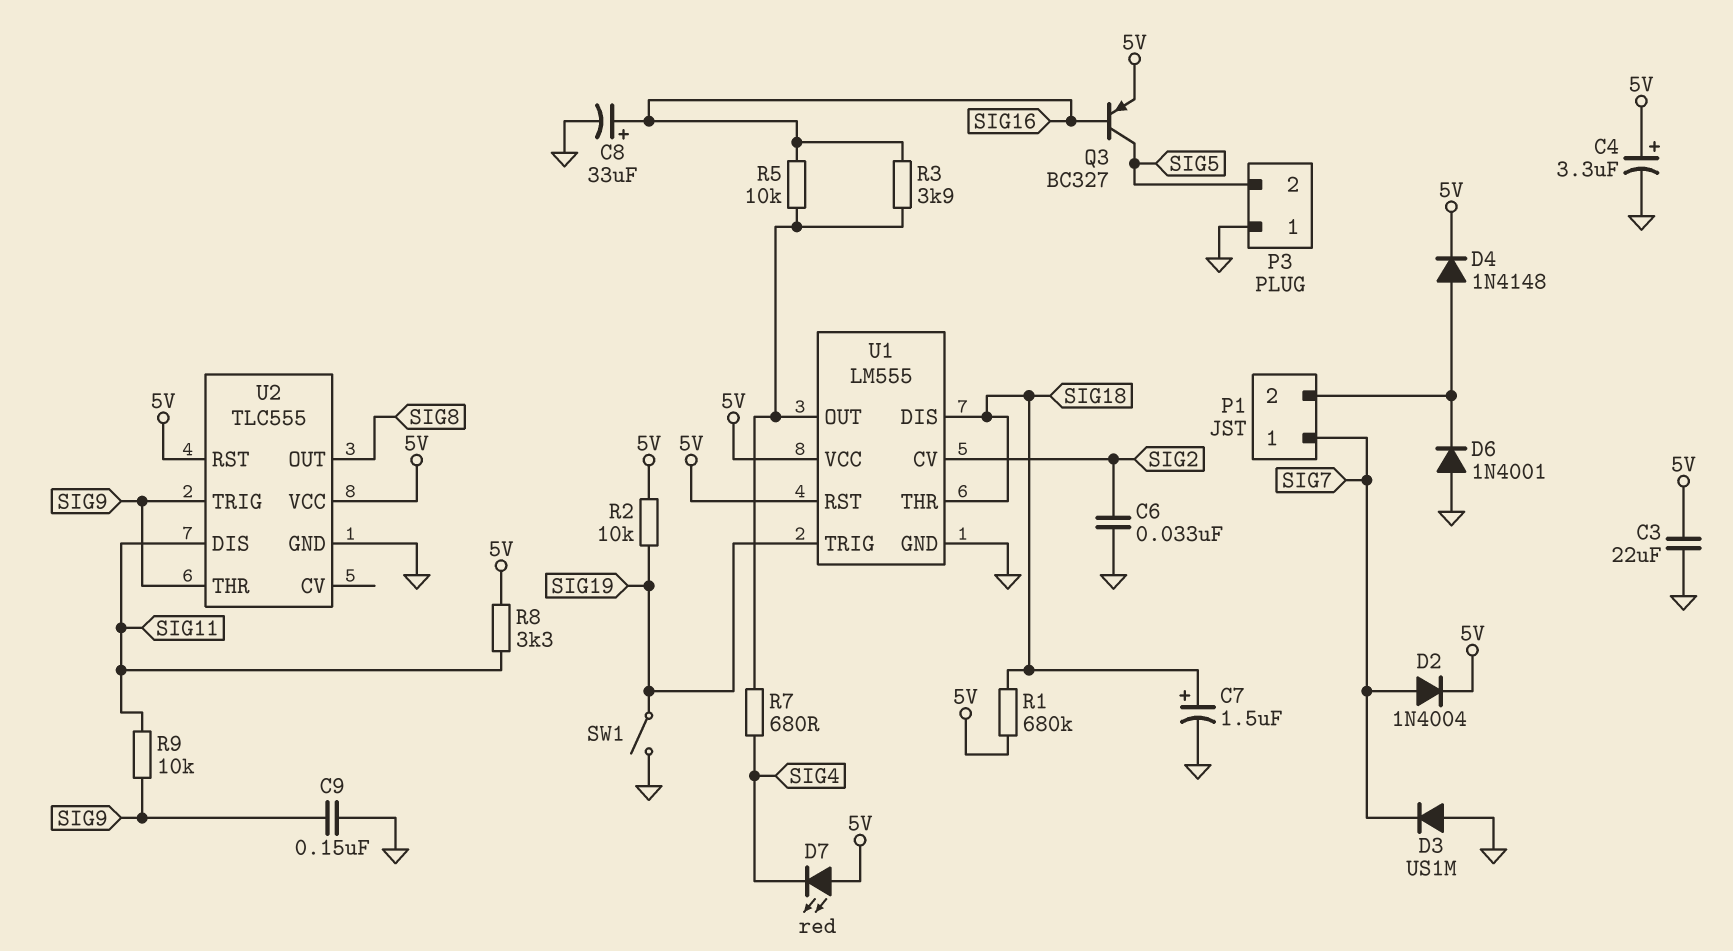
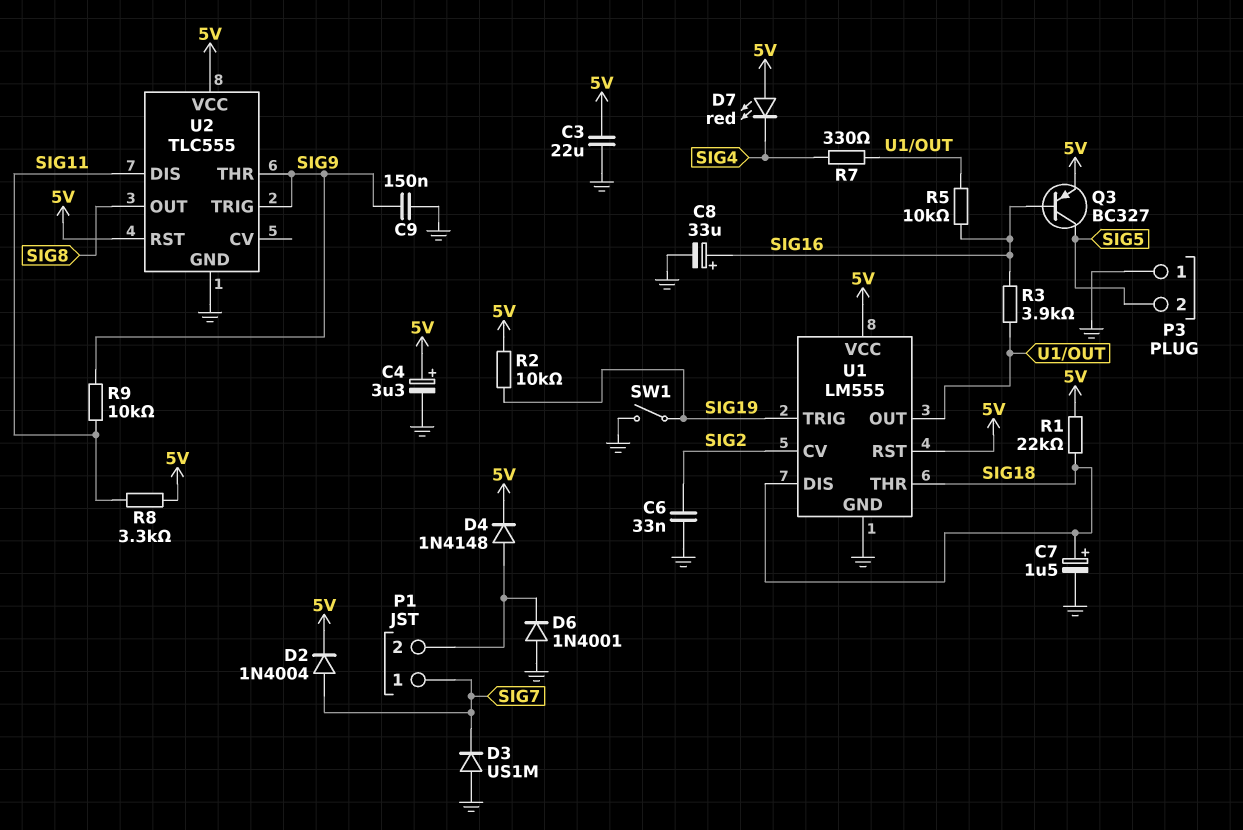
R1: 680k (5V, SIG18) -> 22k (5V, SIG18)
R7: 680 (SIG4, U1/OUT) -> 330 (SIG4, U1/OUT)

